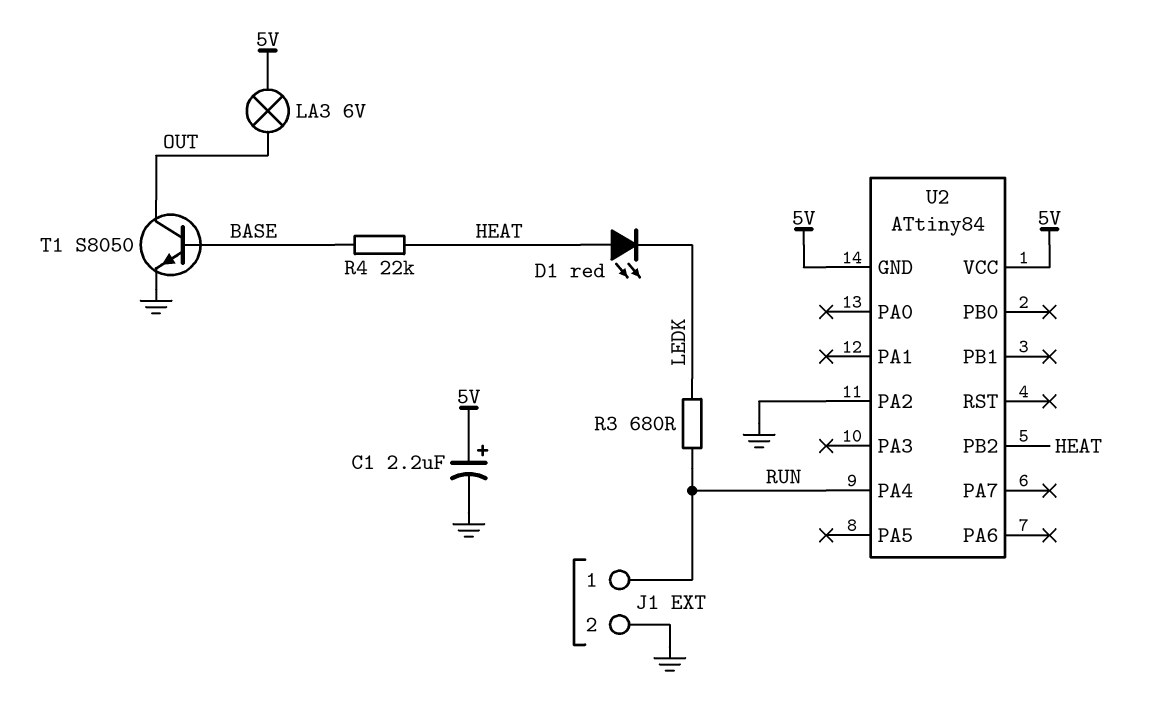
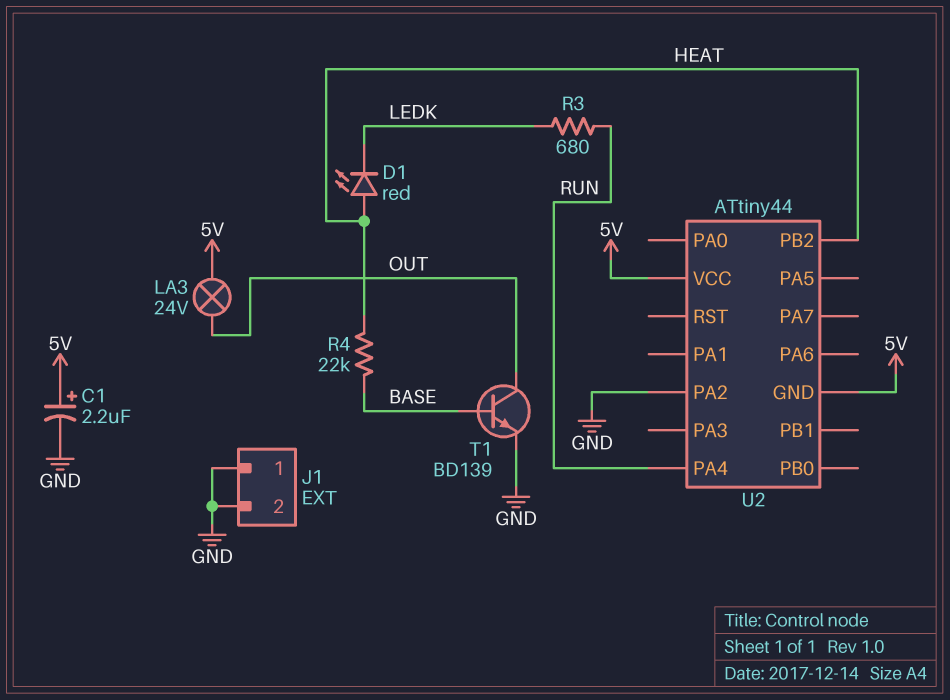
J1 pin 1: RUN -> GND
LA3: lamp 6V (5V, OUT) -> lamp 24V (5V, OUT)
T1: NPN S8050 (B BASE, C OUT, E GND) -> NPN BD139 (B BASE, C OUT, E GND)
U2: ATtiny84 -> ATtiny44

